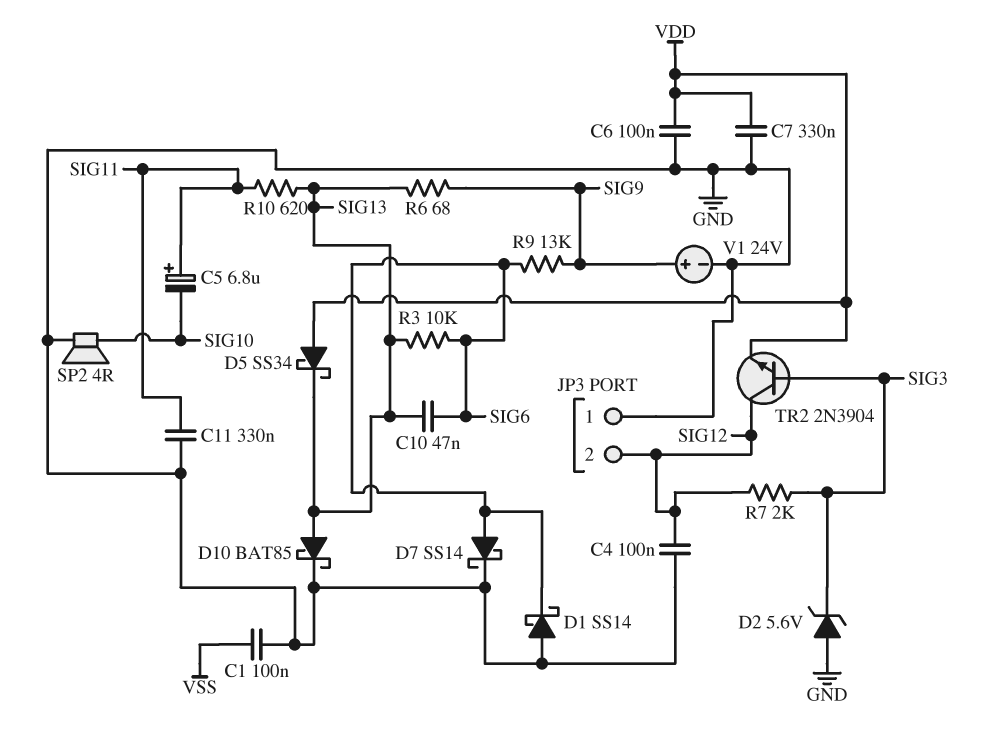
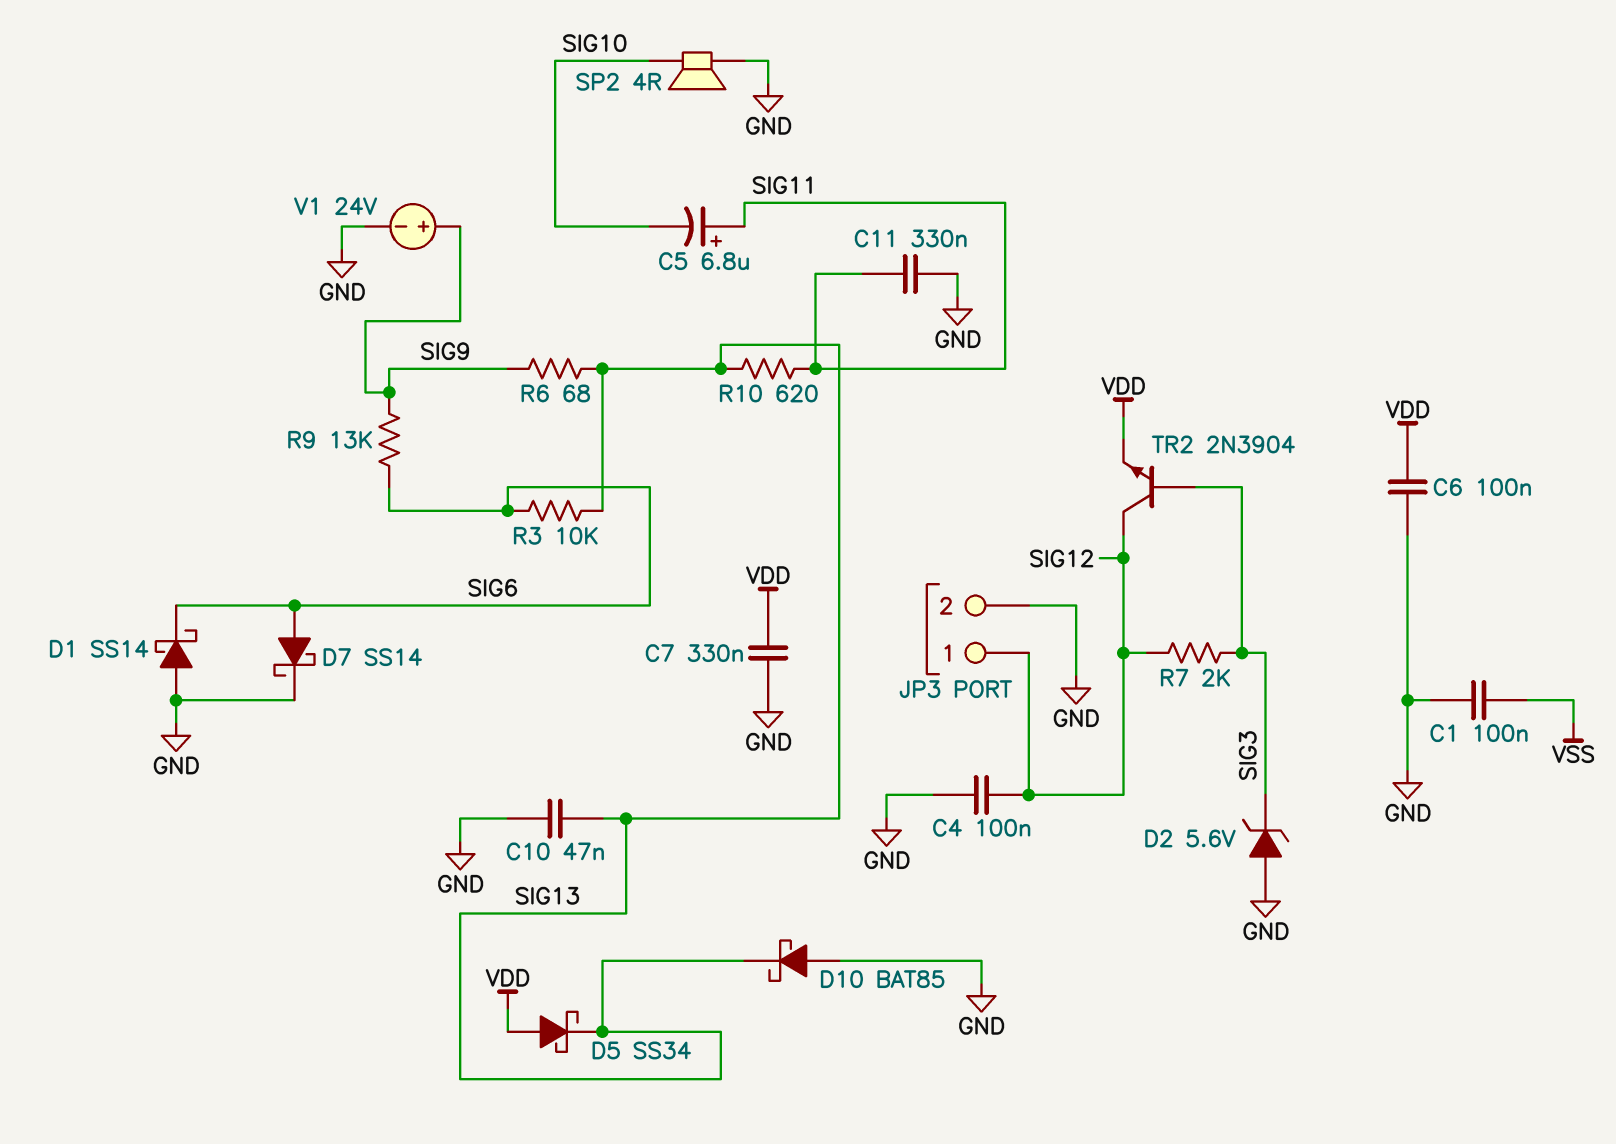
C10: 47nF (SIG6, SIG13) -> 47nF (GND, SIG13)
D10: schottky BAT85 (A SIG13, K GND) -> schottky BAT85 (A GND, K SIG13)
JP3 pin 1: GND -> SIG12
JP3 pin 2: SIG12 -> GND

